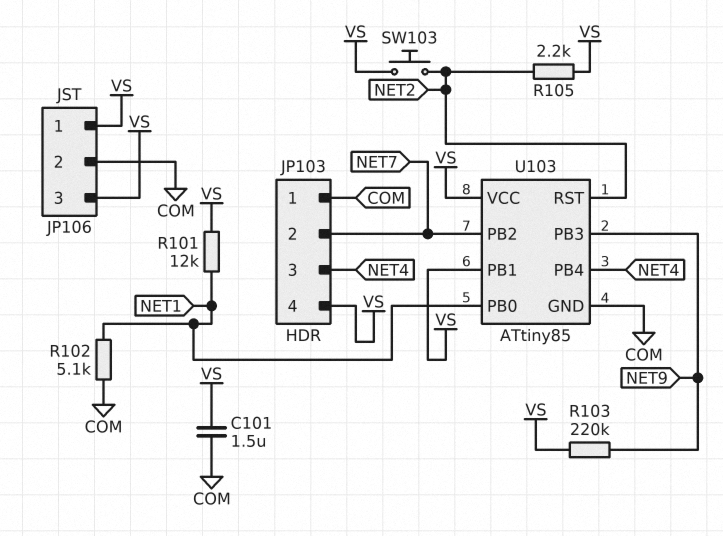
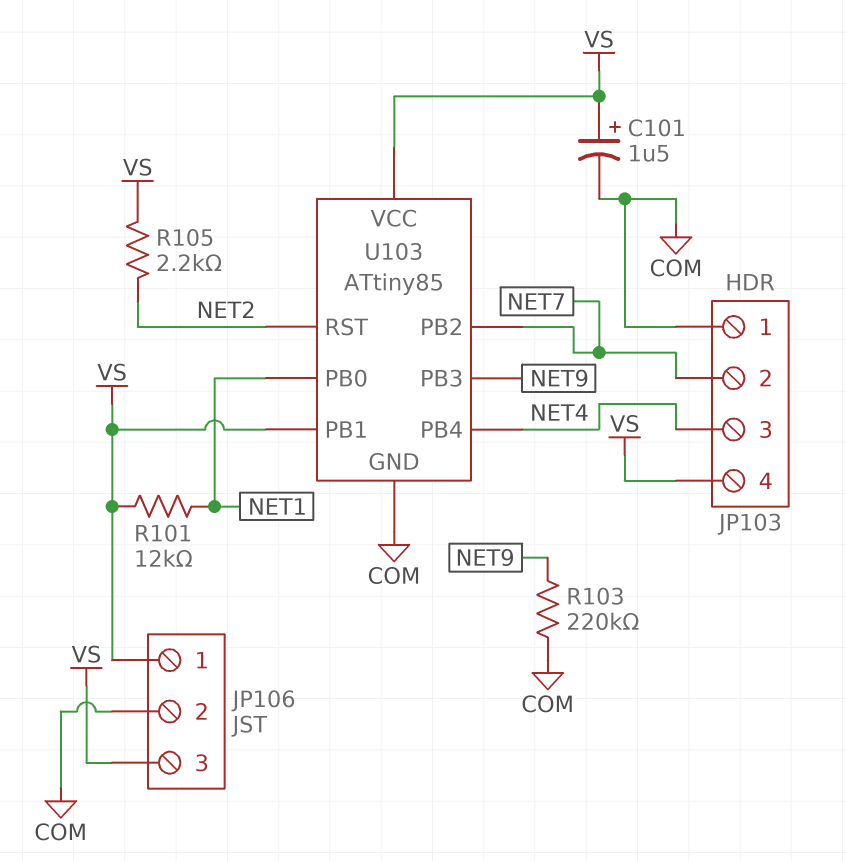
C101: 1.5uF (COM, VS) -> 1.5uF (plus VS, minus COM)
R102: 5.1k (COM, NET1) -> none
R103: 220k (NET9, VS) -> 220k (COM, NET9)
SW103: button (NET2, VS) -> none

